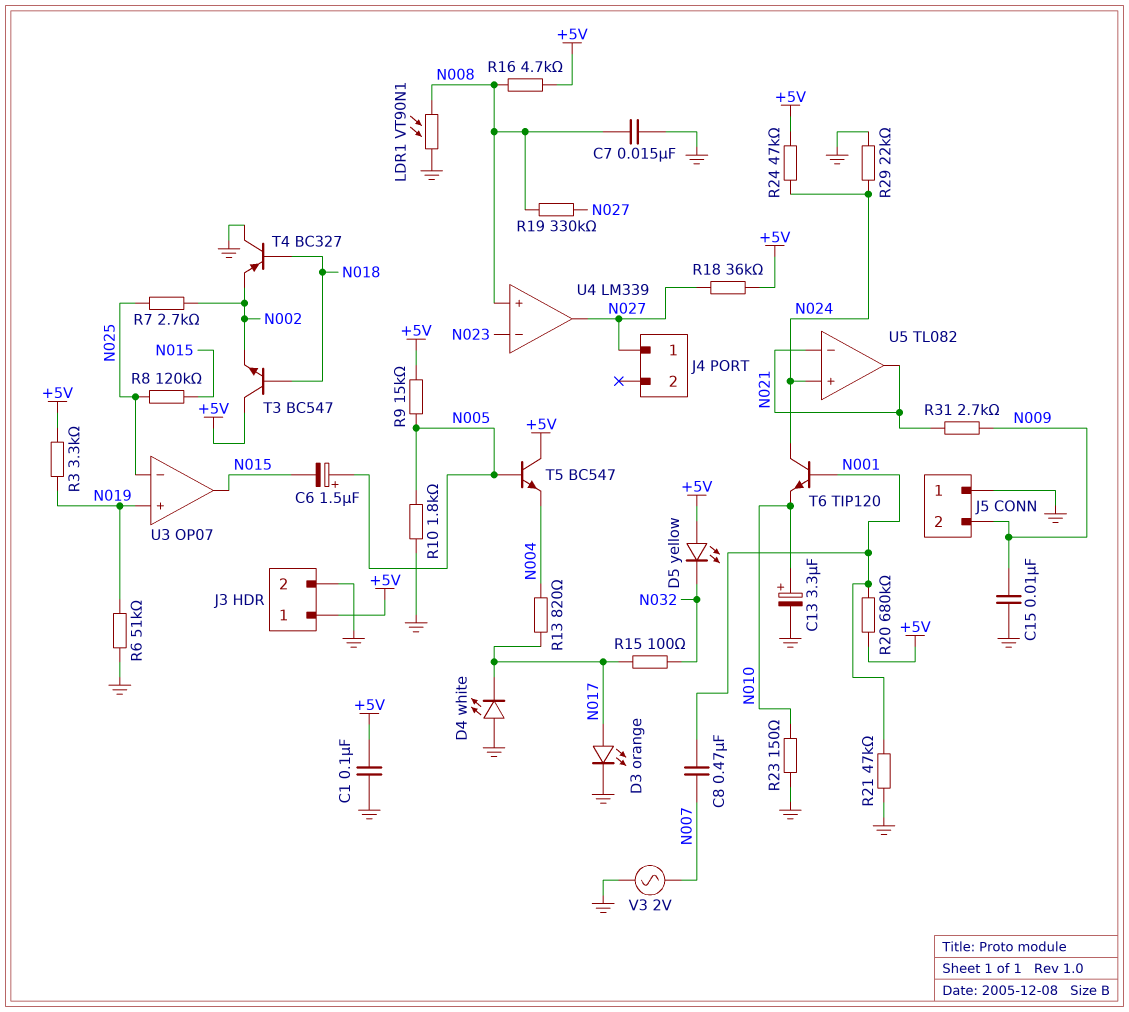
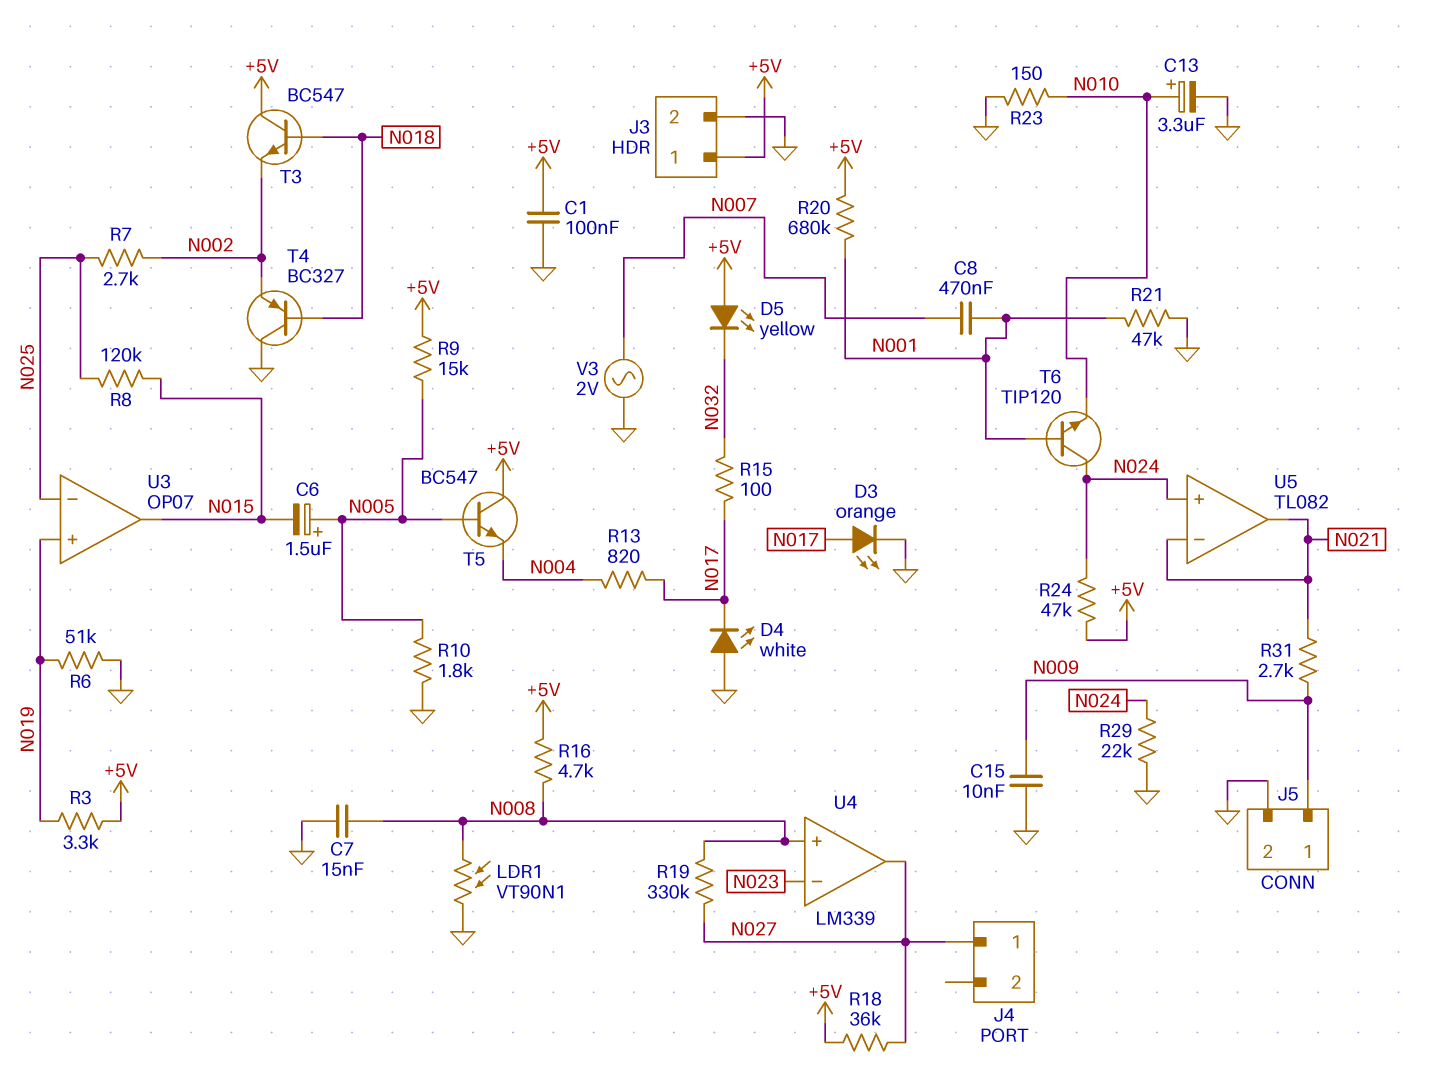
J5 pin 1: GND -> N009
J5 pin 2: N009 -> GND

